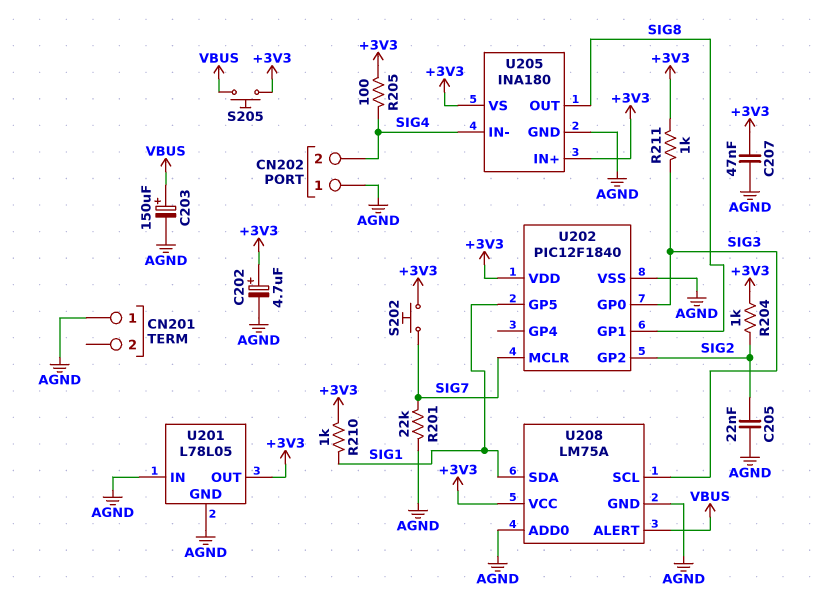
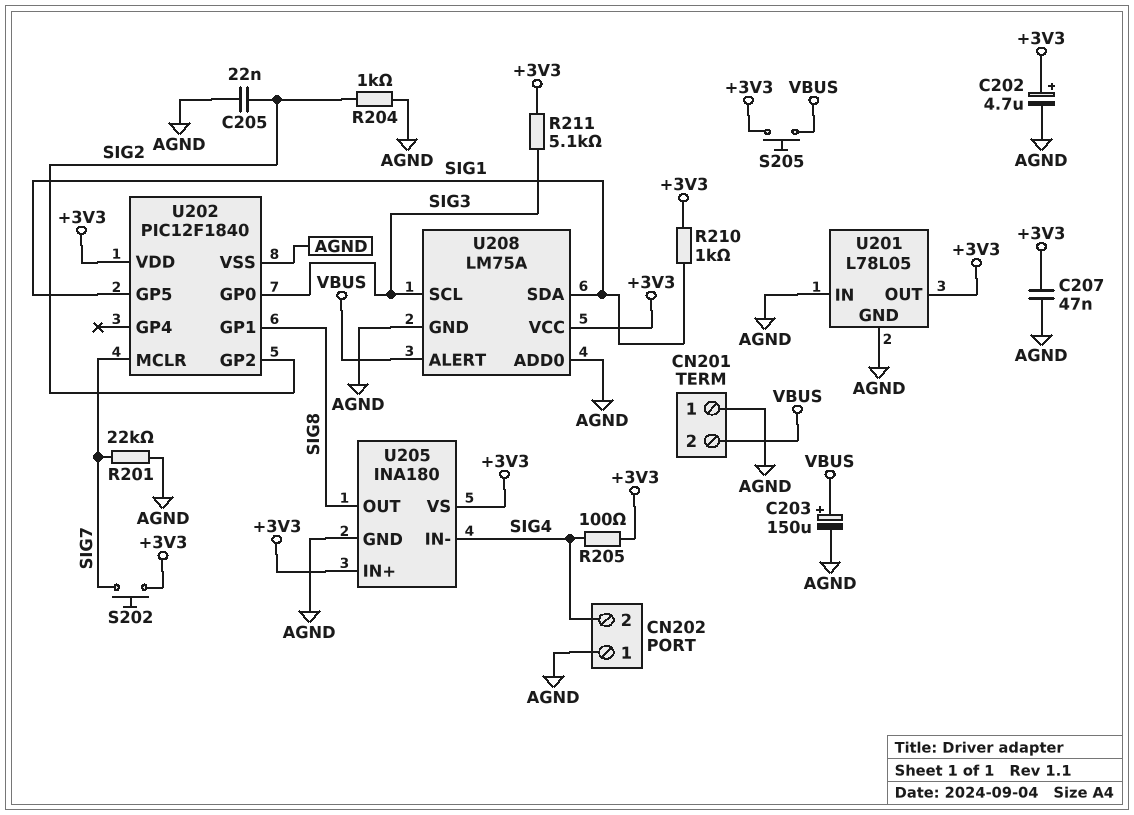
CN201 pin 2: none -> VBUS
R204: 1k (+3V3, SIG2) -> 1k (AGND, SIG2)
R211: 1k (+3V3, SIG3) -> 5.1k (+3V3, SIG3)

